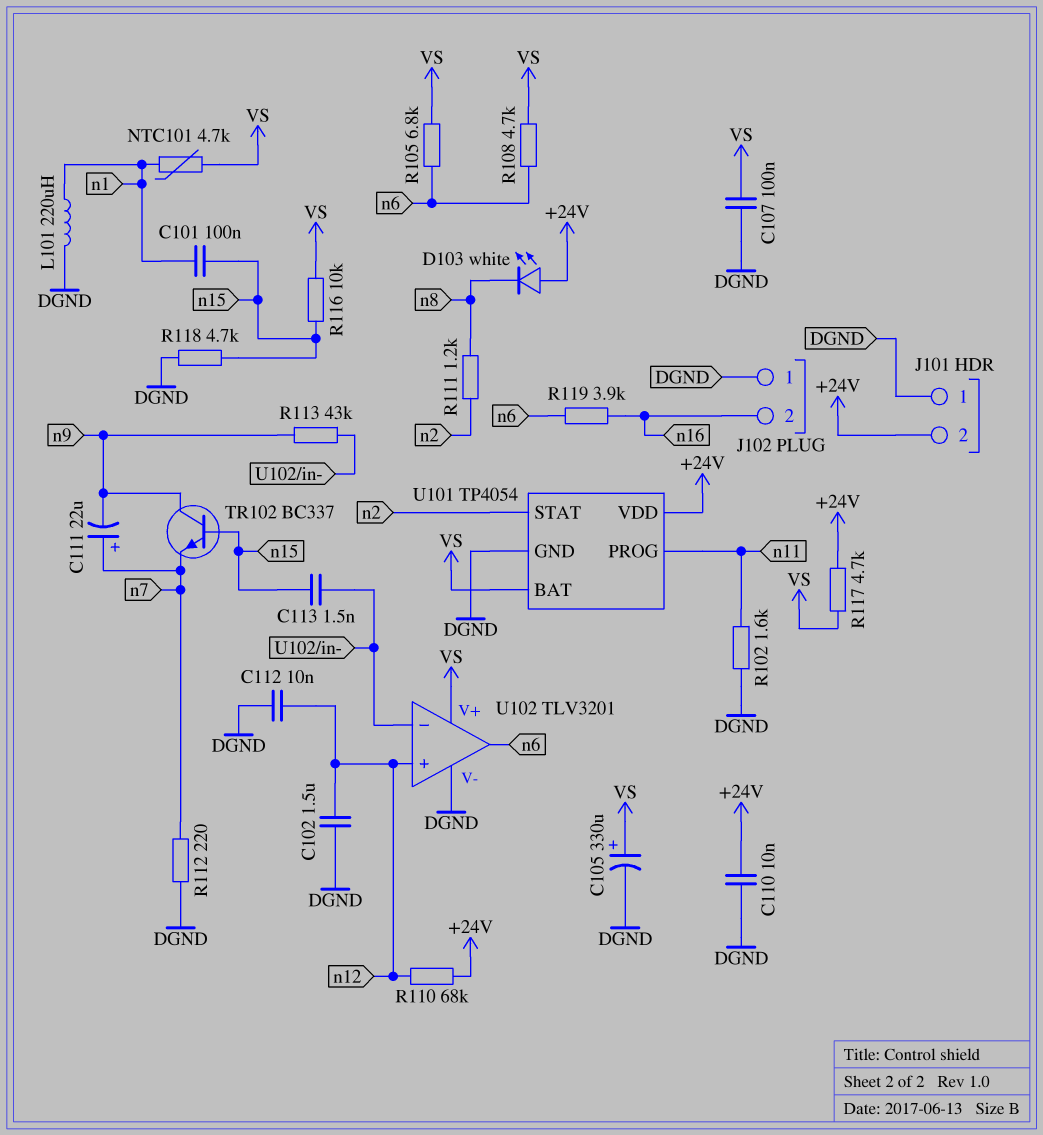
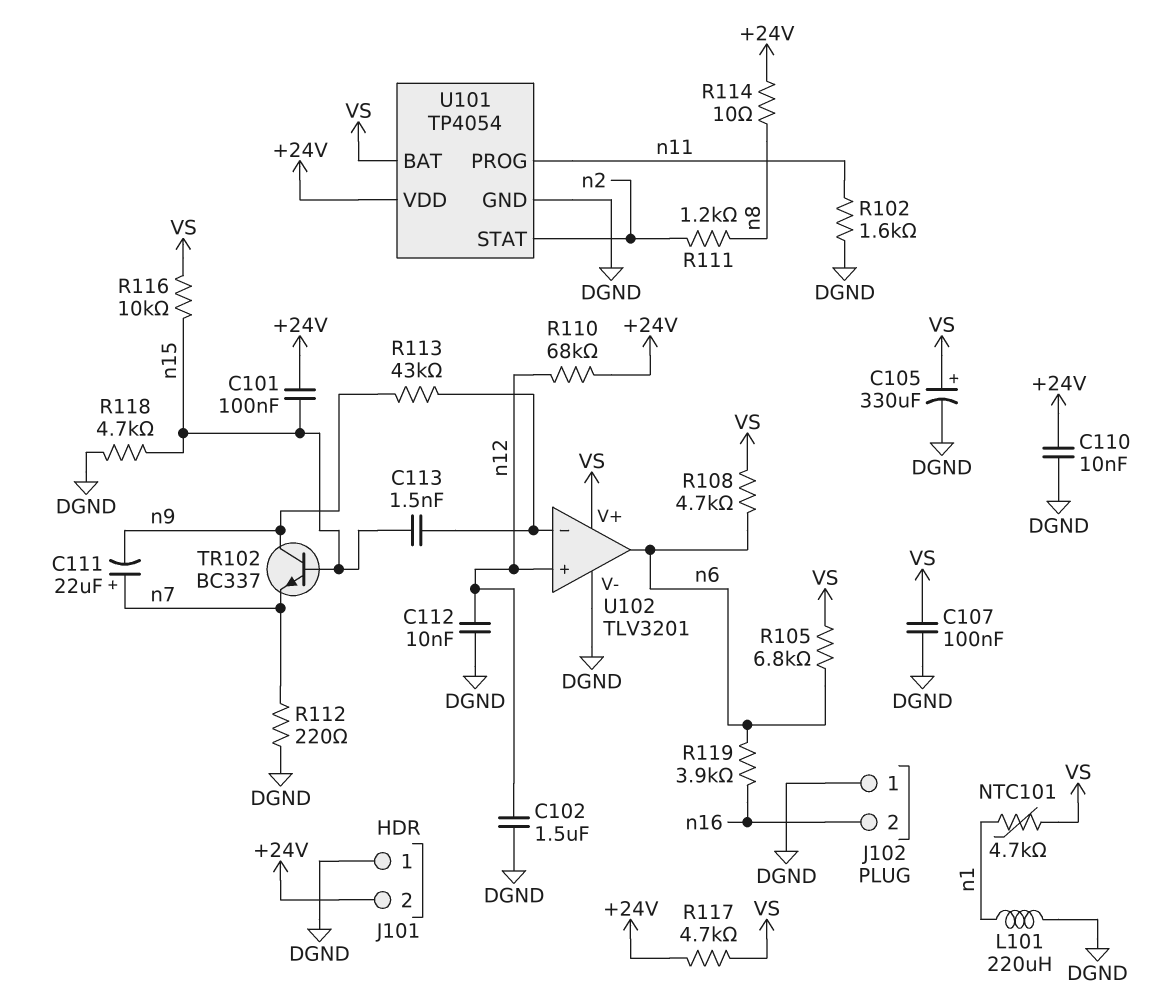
C101: 100nF (n1, n15) -> 100nF (+24V, n15)
D103: LED white (A +24V, K n8) -> none
R114: none -> 10 (+24V, n8)

